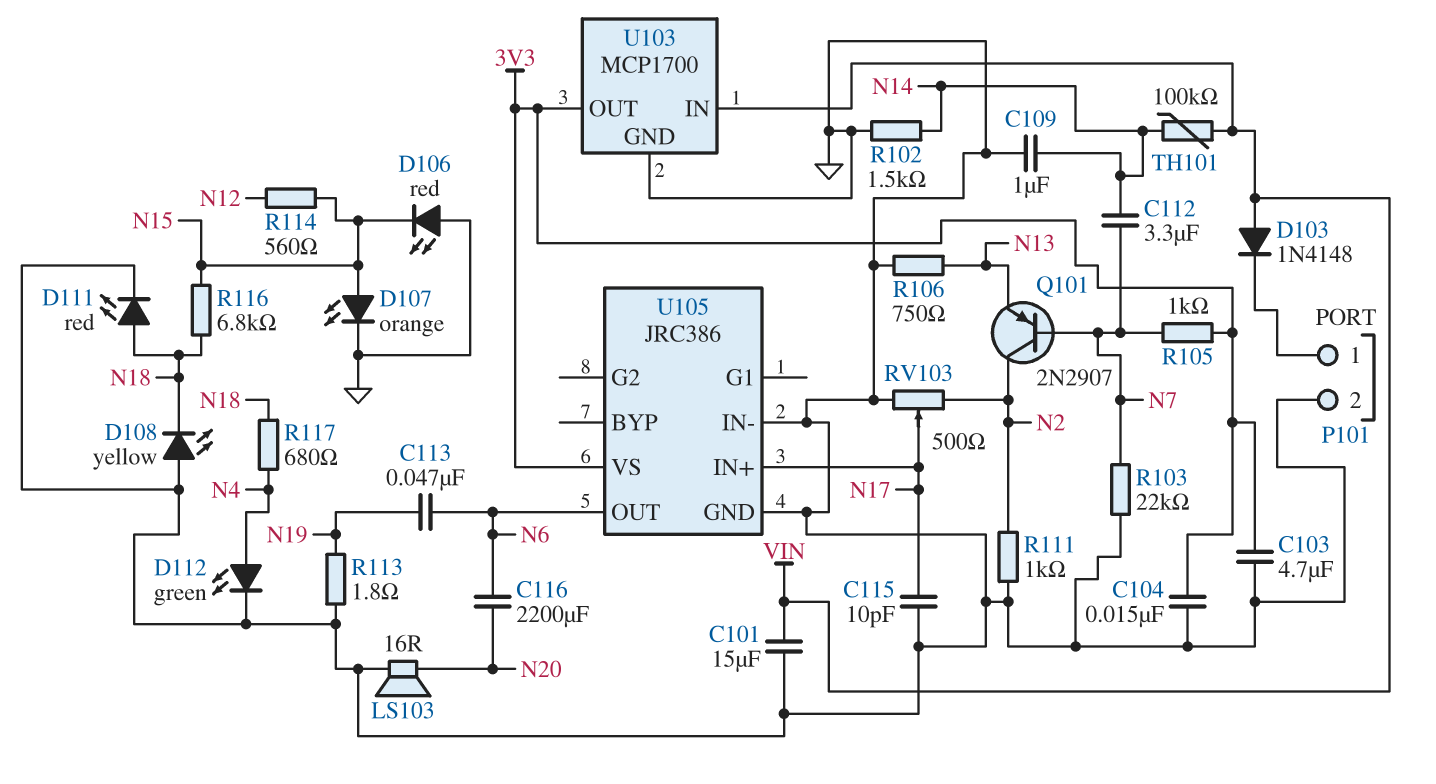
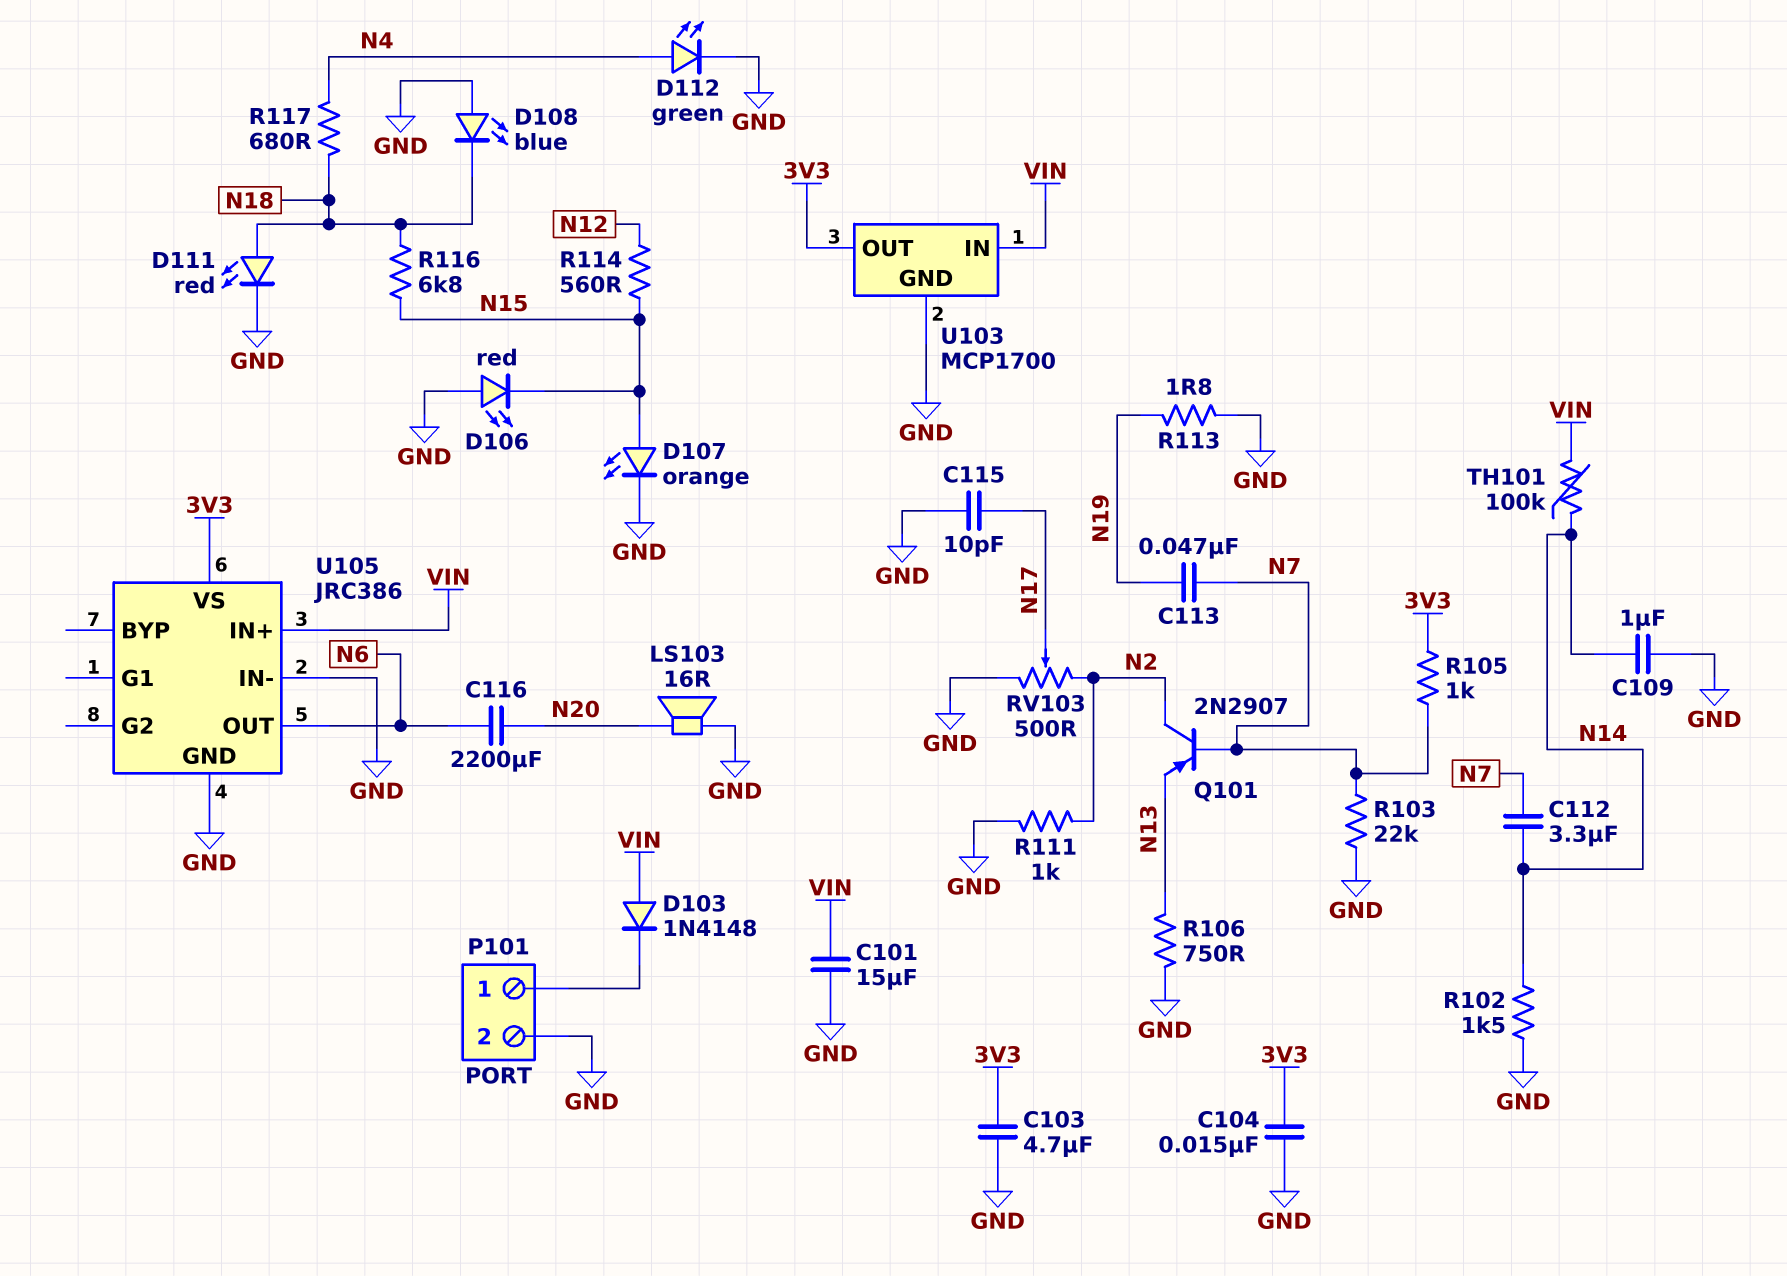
C113: 47nF (N6, N19) -> 47nF (N7, N19)
D108: LED yellow (A GND, K N18) -> LED blue (A GND, K N18)
U105 pin IN+: N17 -> VIN

